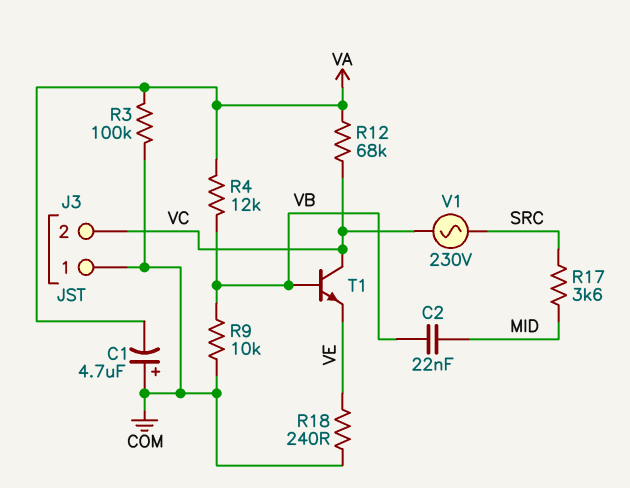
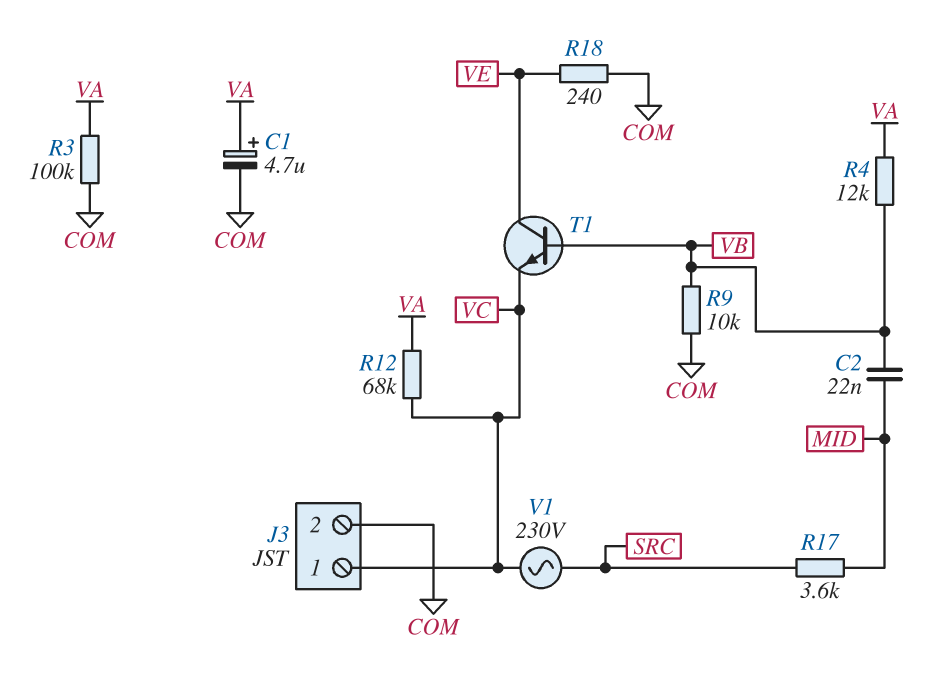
C1: 4.7uF (plus COM, minus VA) -> 4.7uF (plus VA, minus COM)
J3 pin 1: COM -> VC
J3 pin 2: VC -> COM
T1: NPN (B VB, C VC, E VE) -> NPN (B VB, C VE, E VC)

